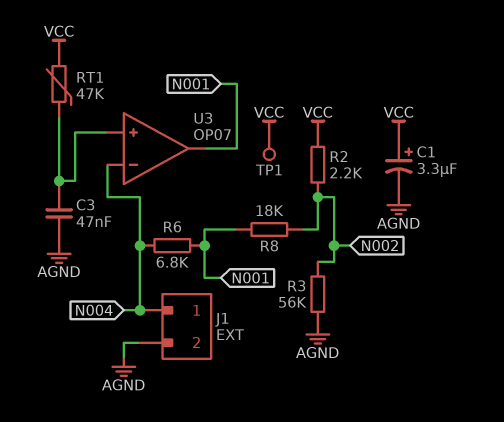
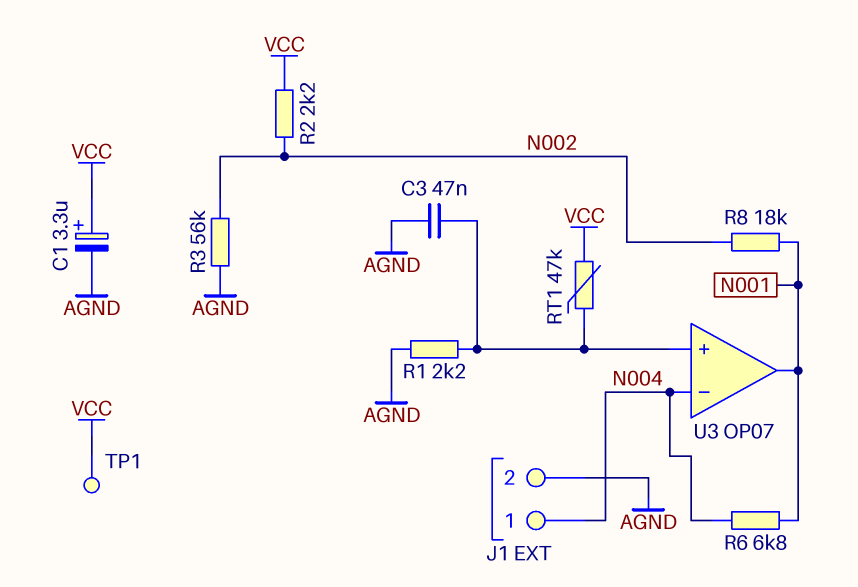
R1: none -> 2.2k (AGND, U3/in+)

